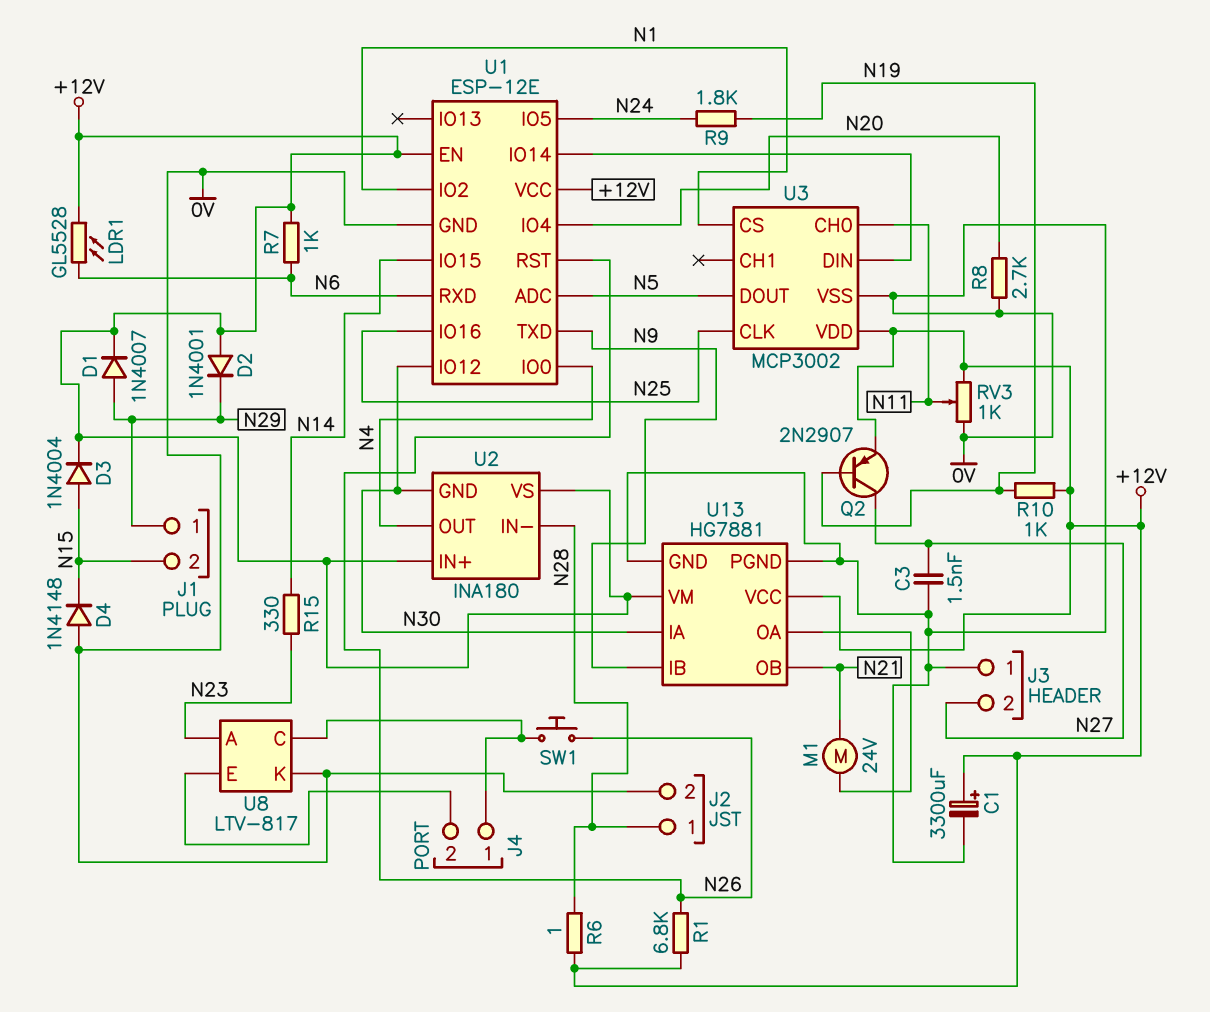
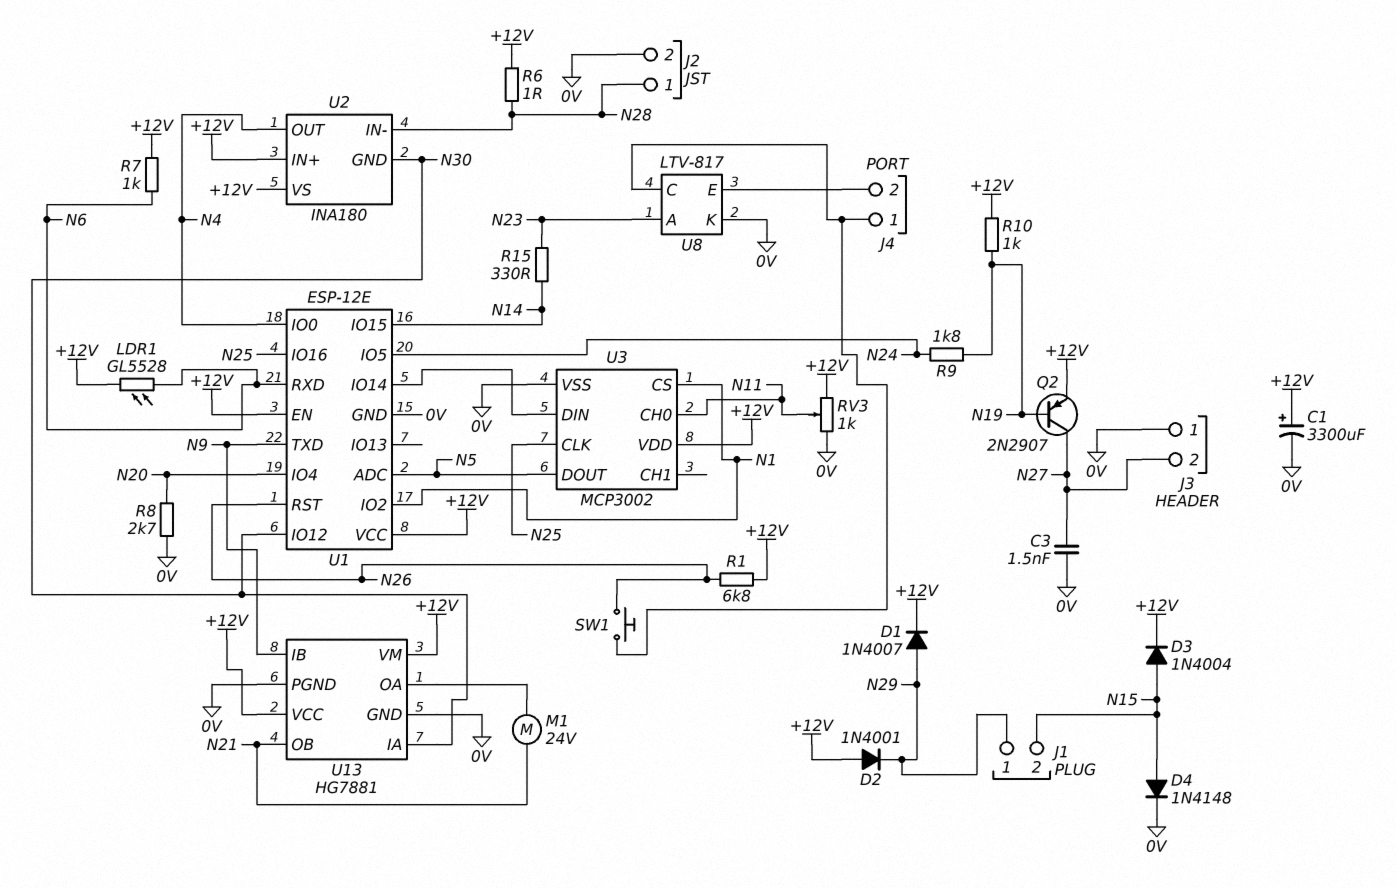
D4: diode 1N4148 (A 0V, K N15) -> diode 1N4148 (A N15, K 0V)

